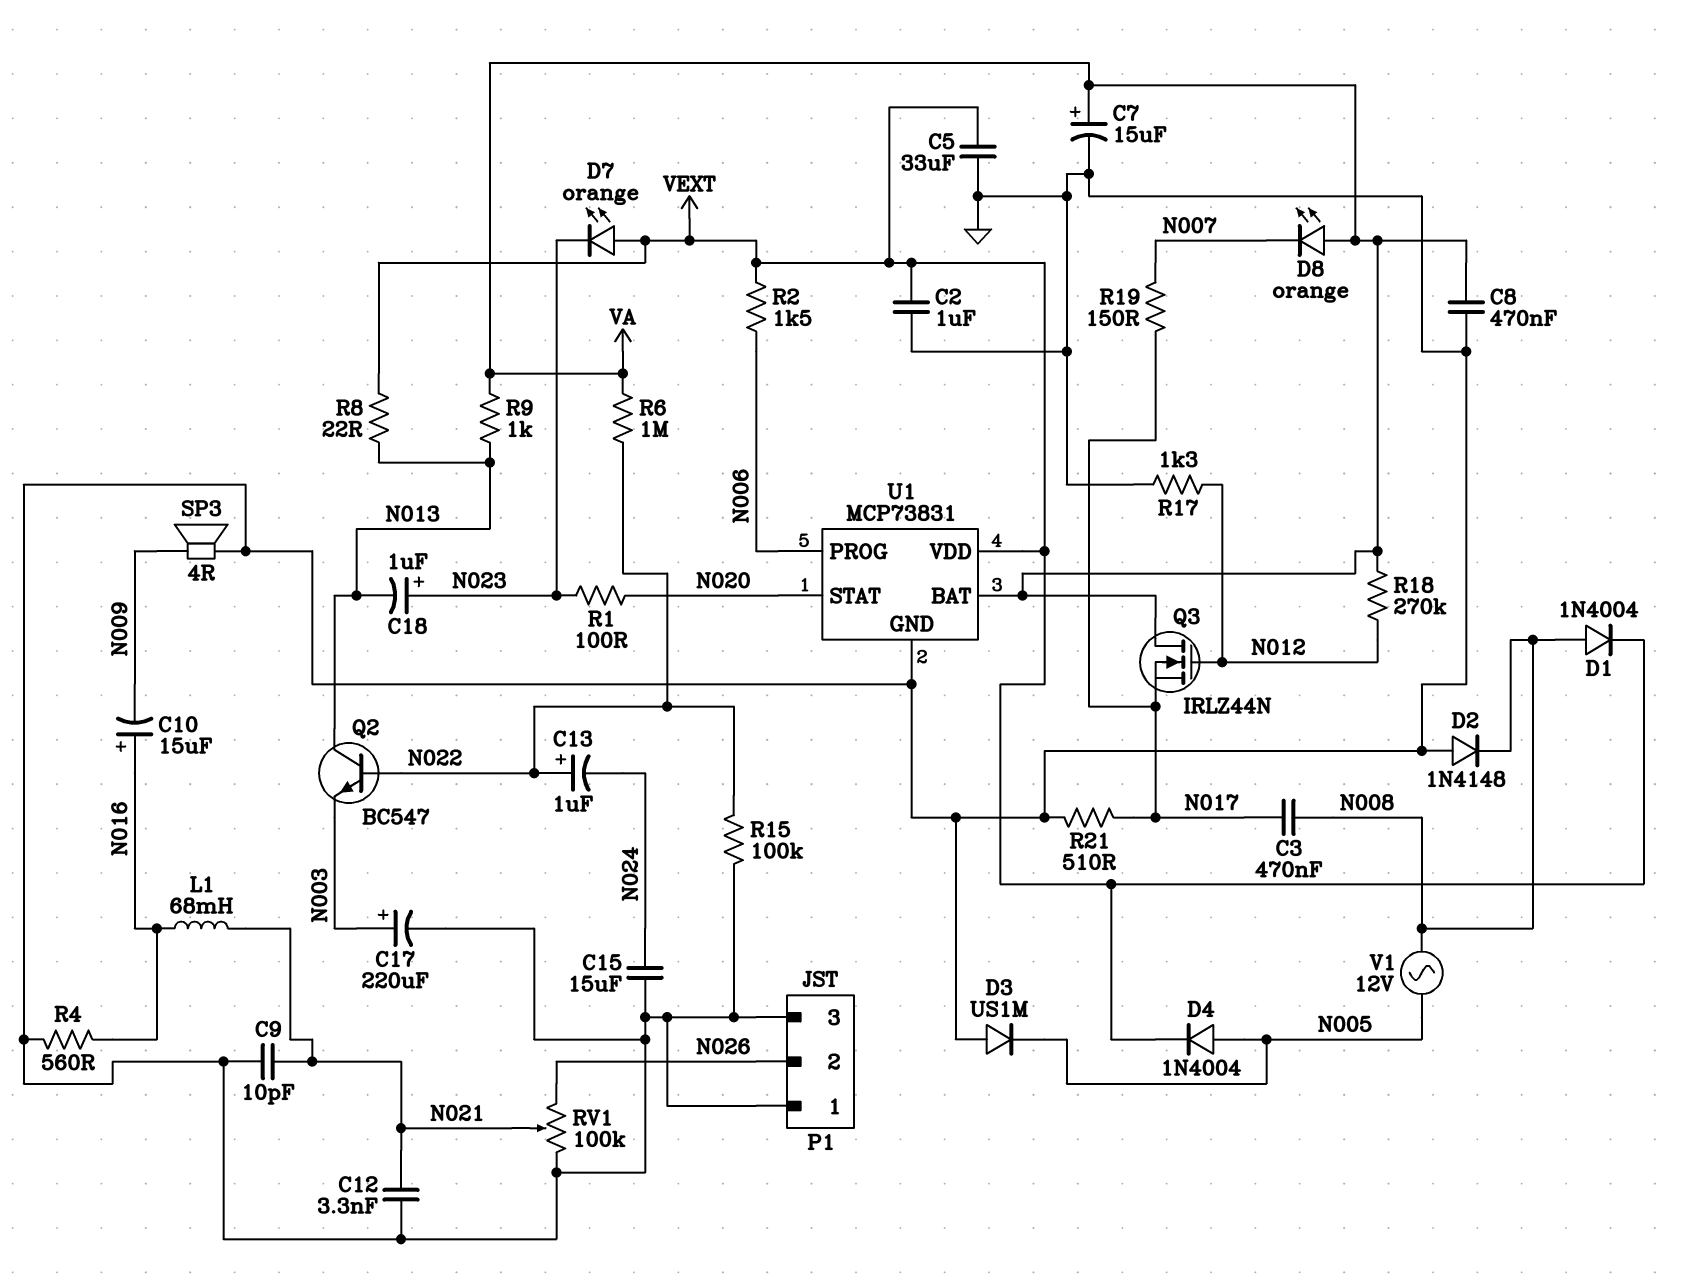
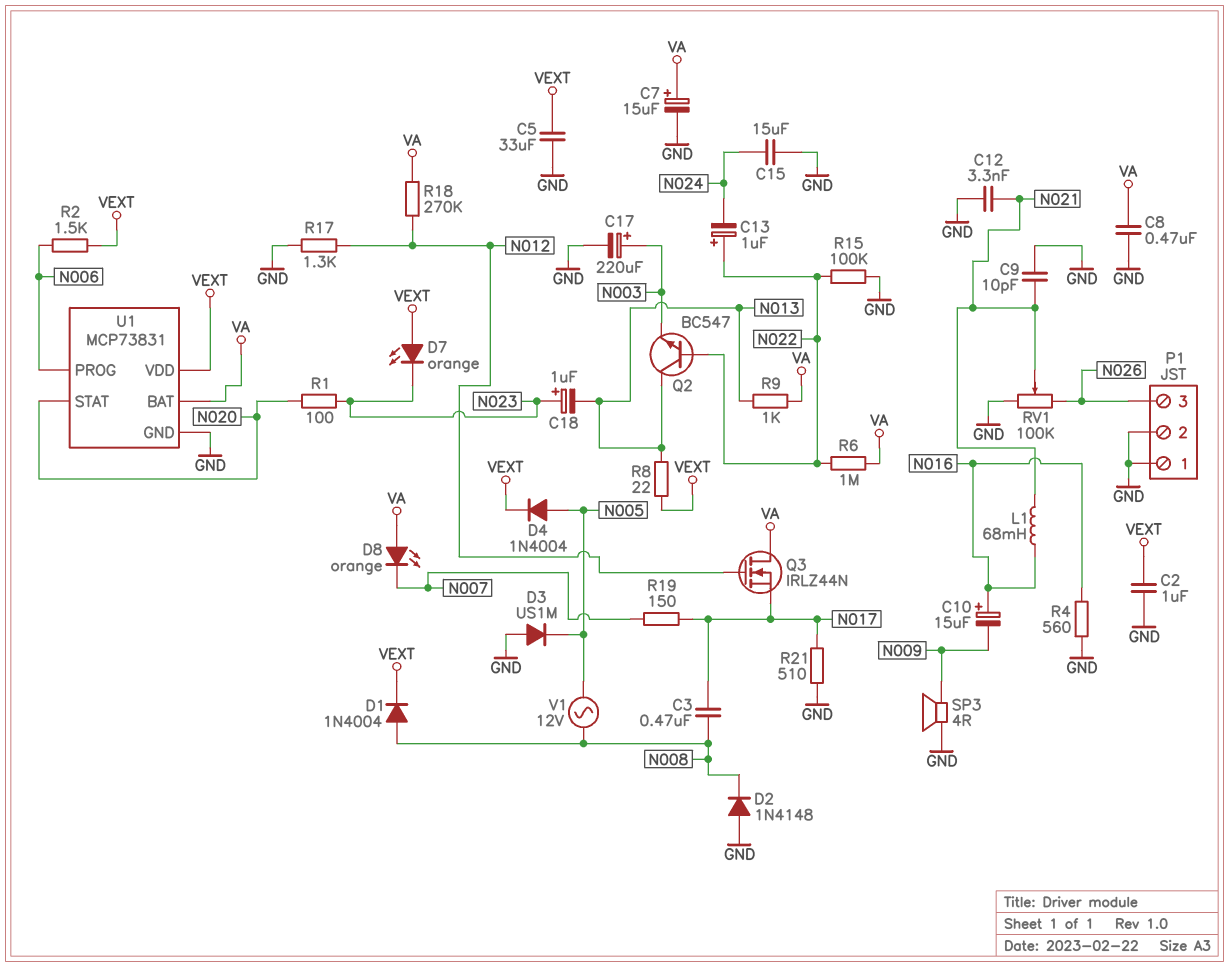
P1 pin 2: N026 -> GND
P1 pin 3: GND -> N026

